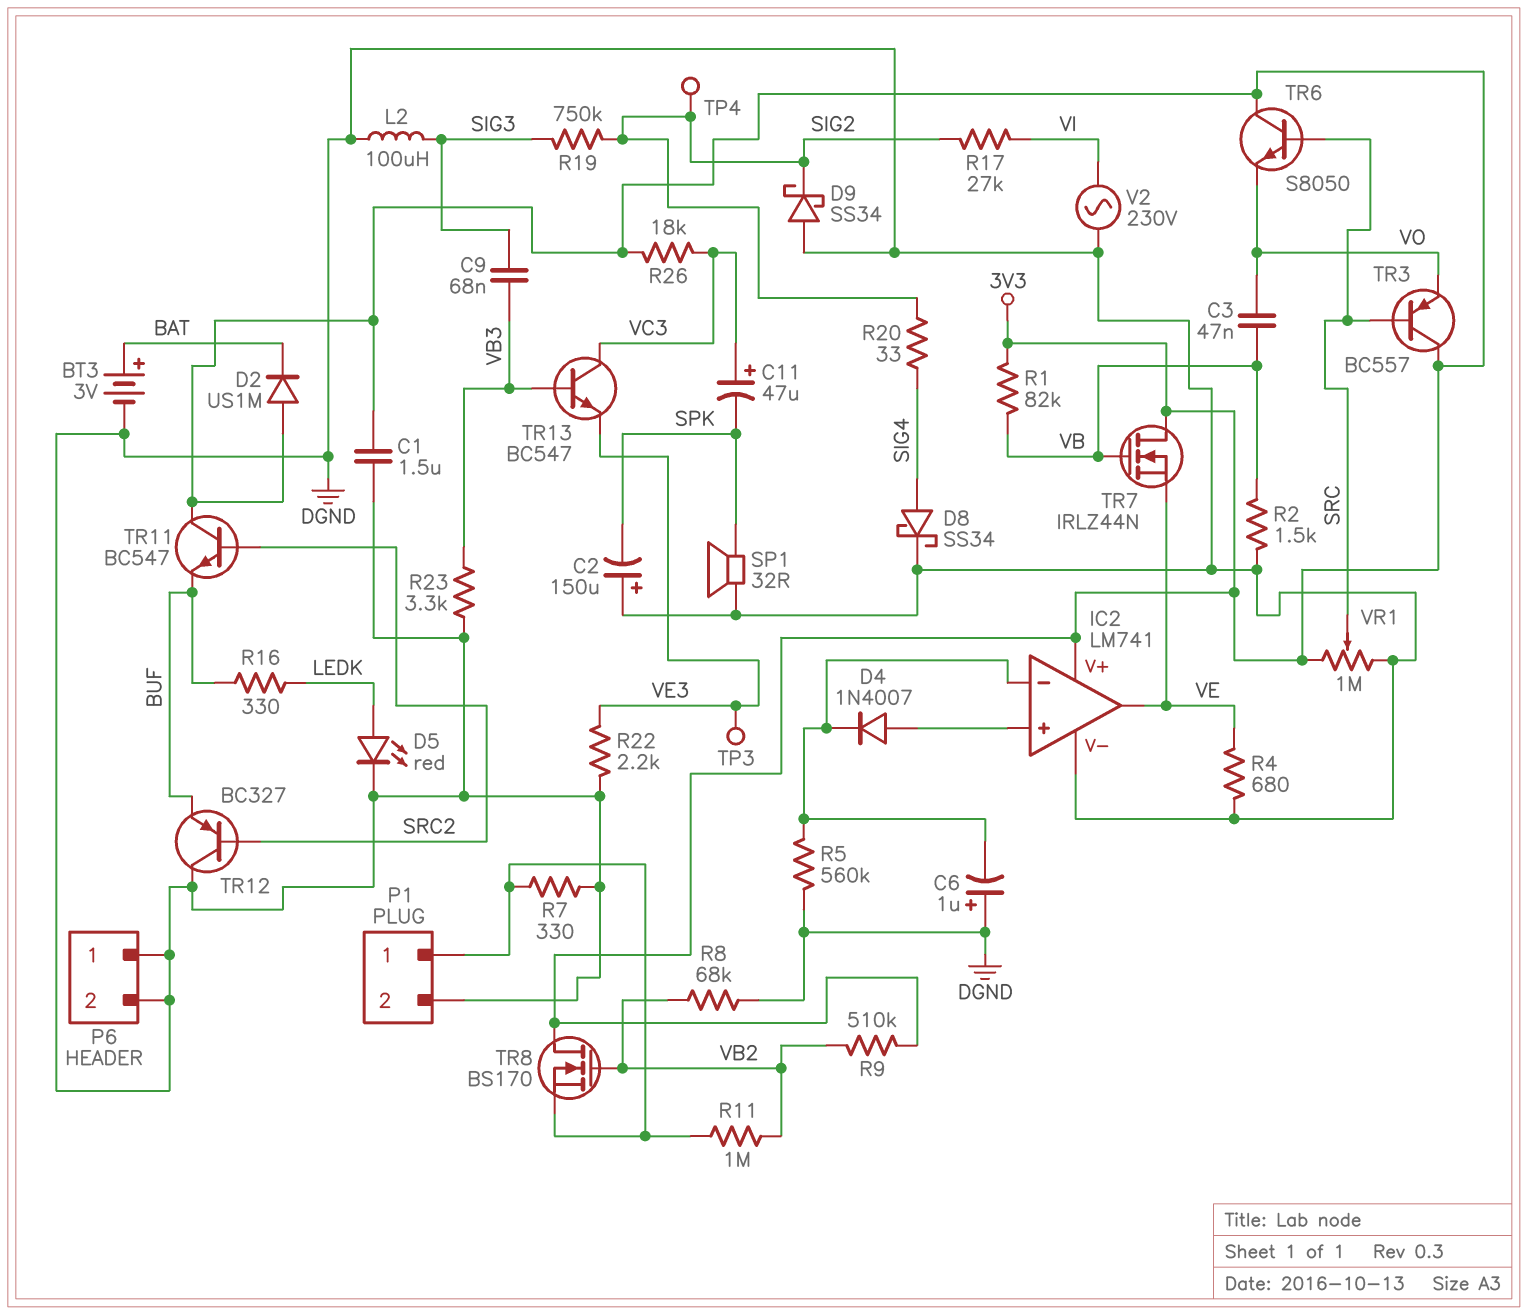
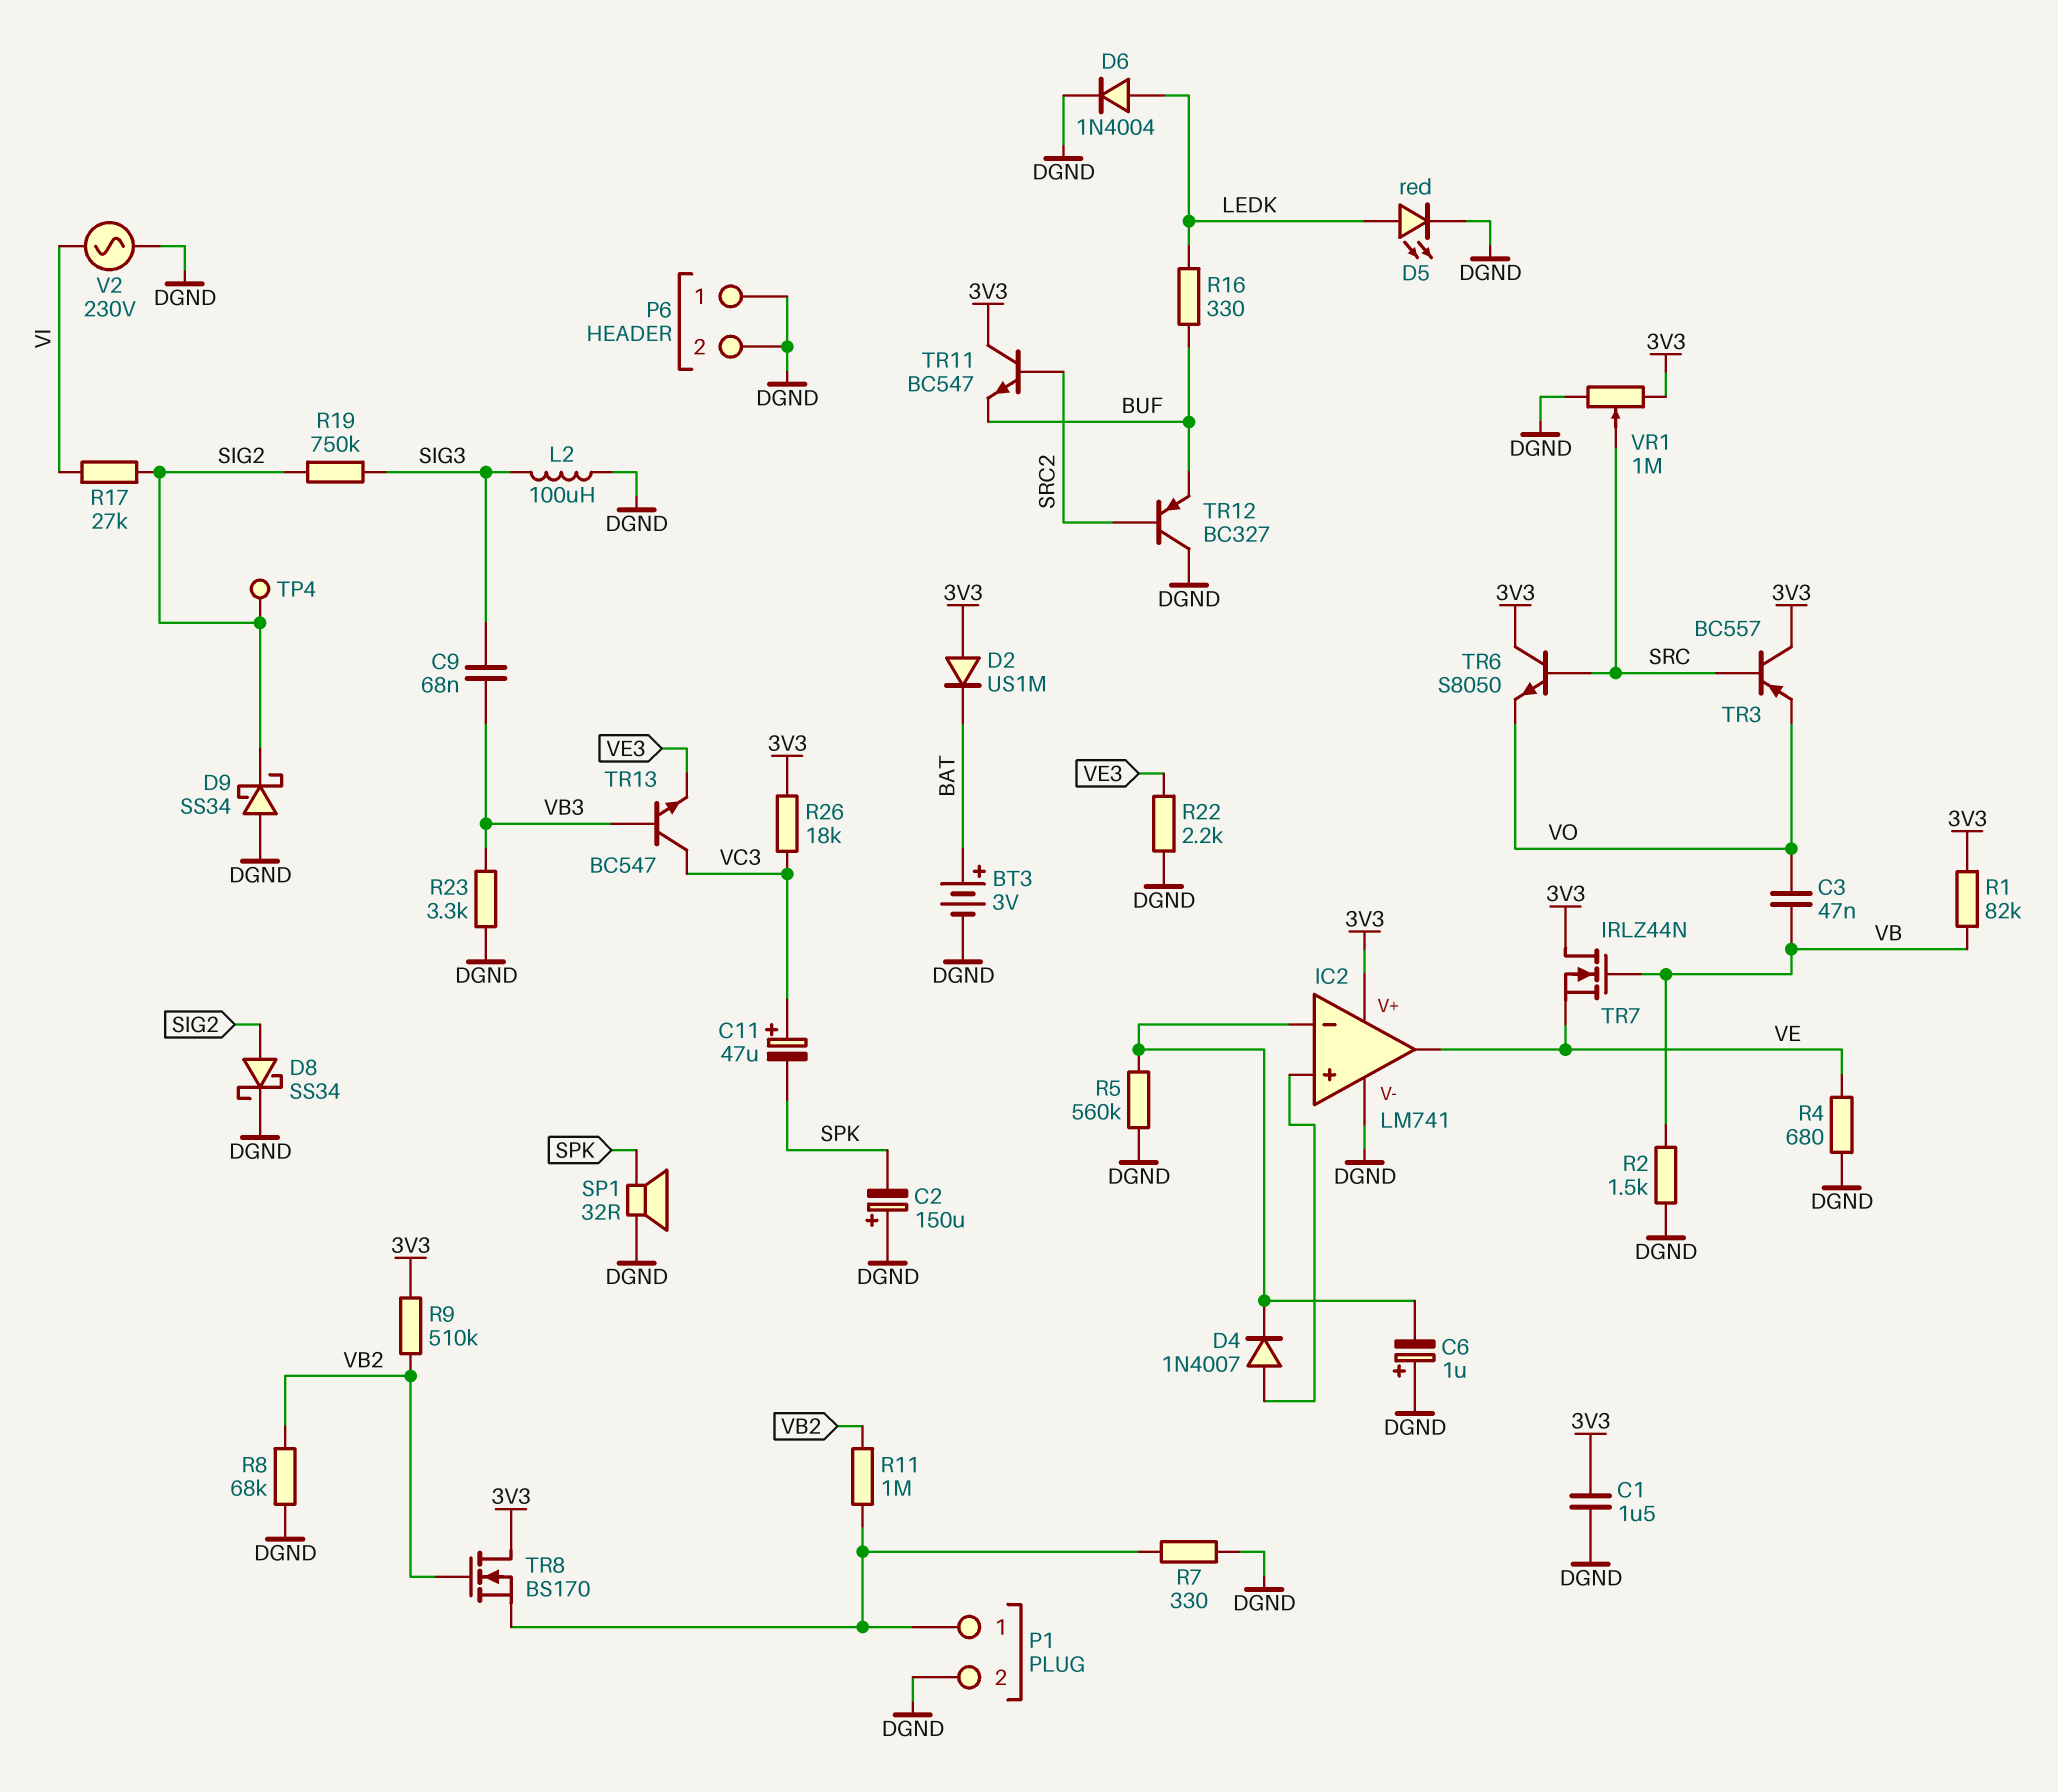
D6: none -> diode 1N4004 (A LEDK, K DGND)
D8: schottky SS34 (A SIG4, K DGND) -> schottky SS34 (A SIG2, K DGND)
R20: 33 (SIG2, SIG4) -> none
TP3: test point (VE3) -> none

